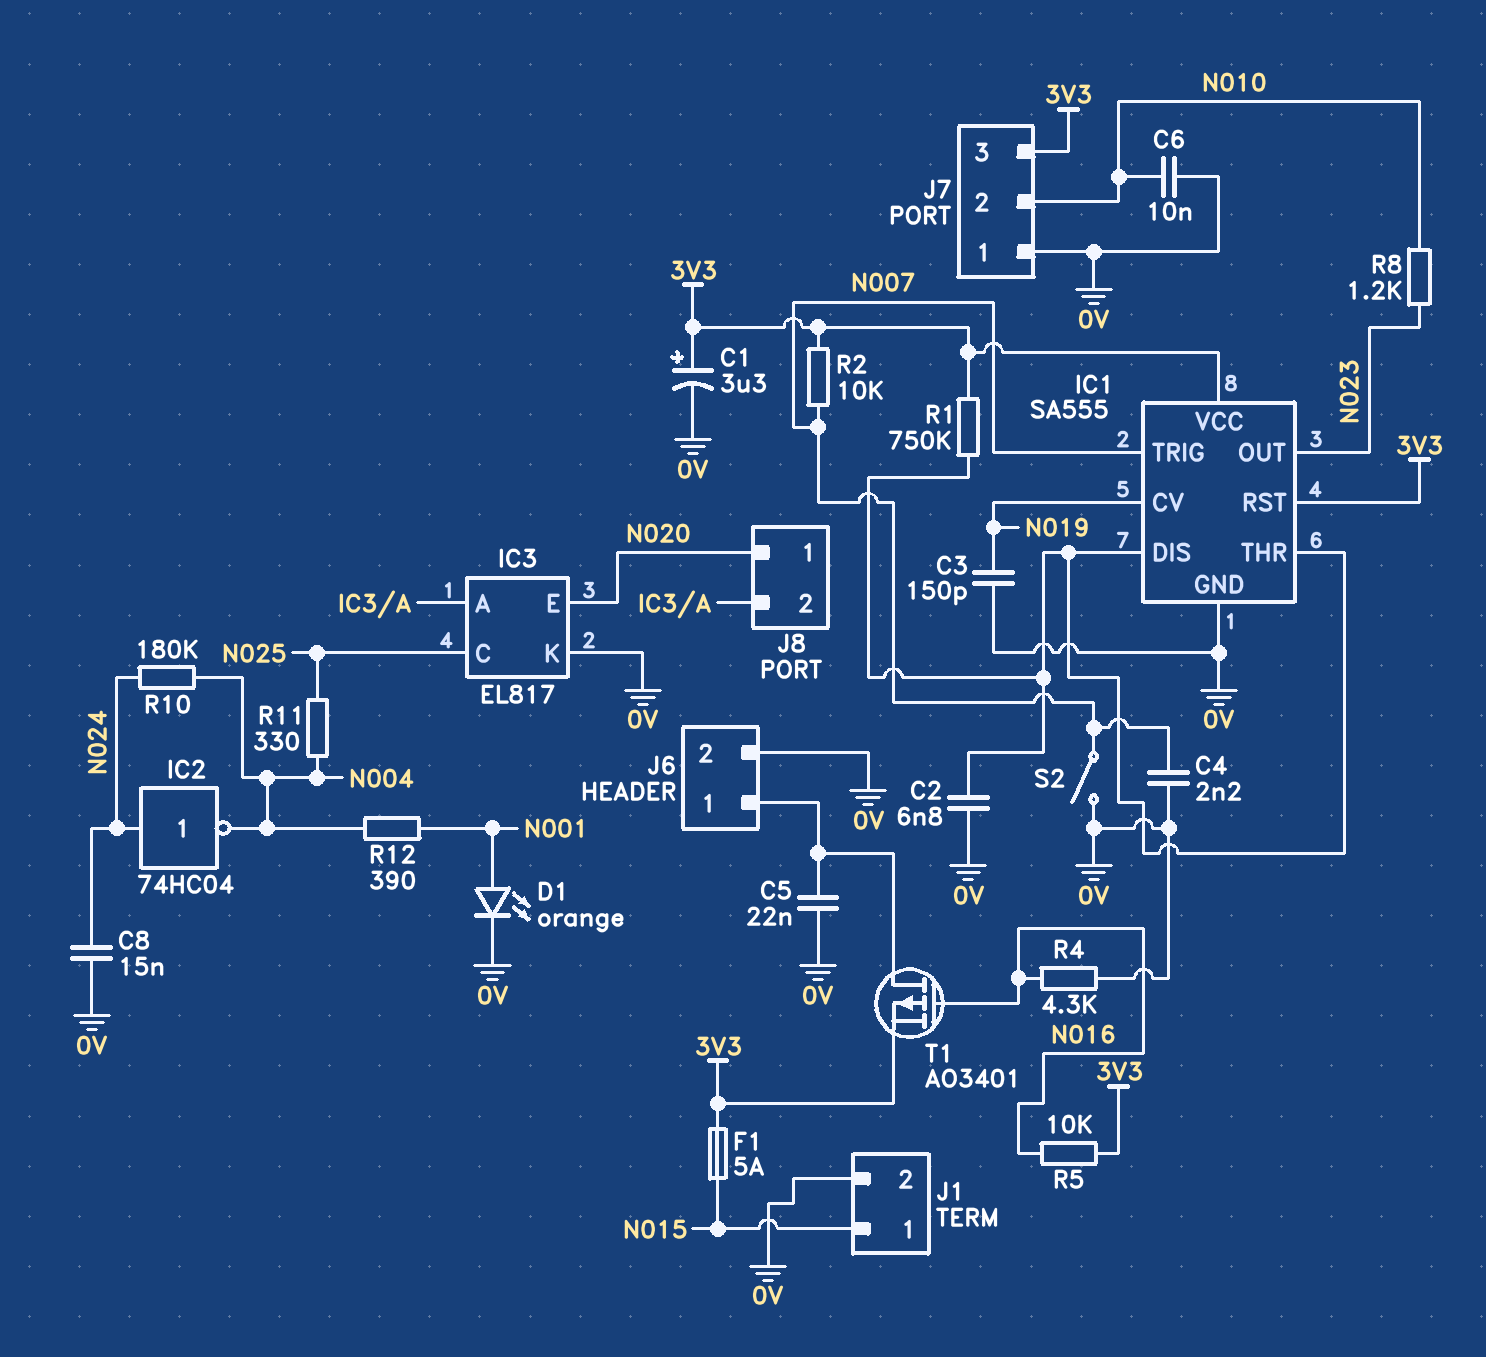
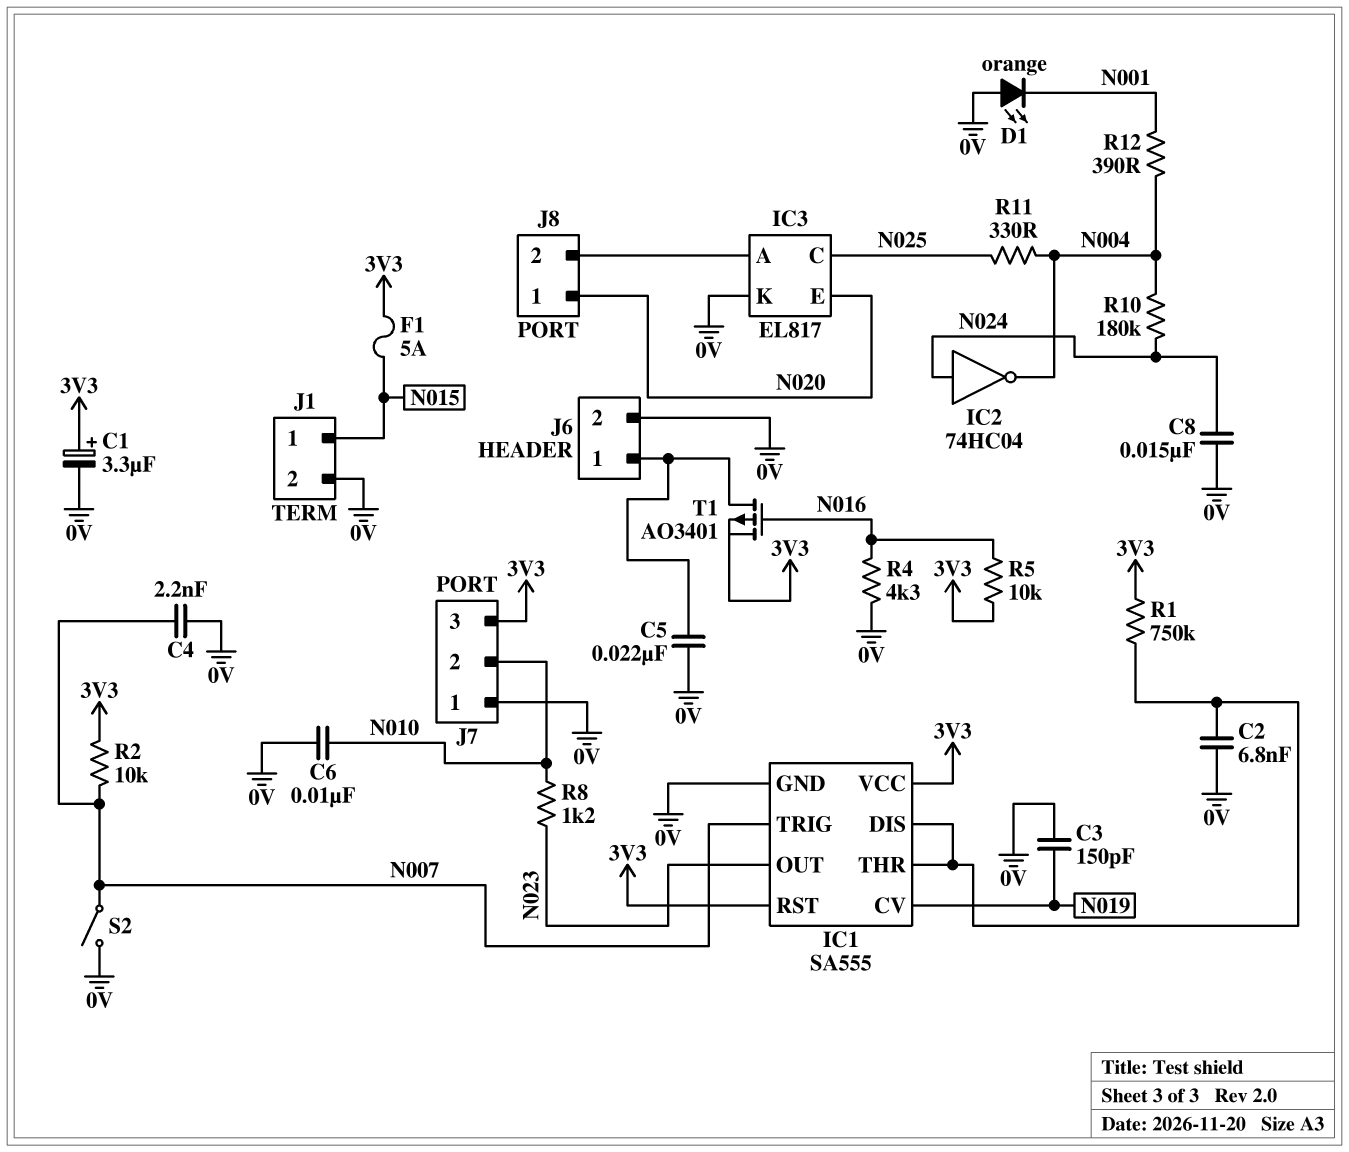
D1: LED orange (A N001, K 0V) -> LED orange (A 0V, K N001)

